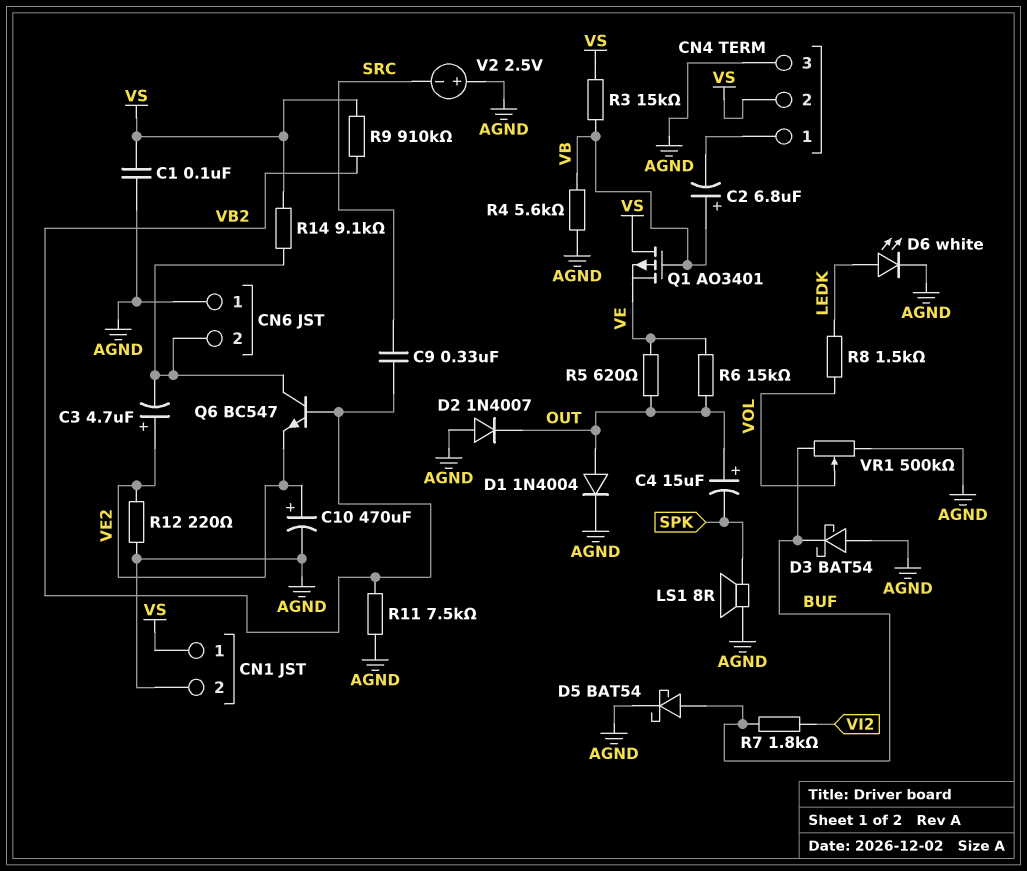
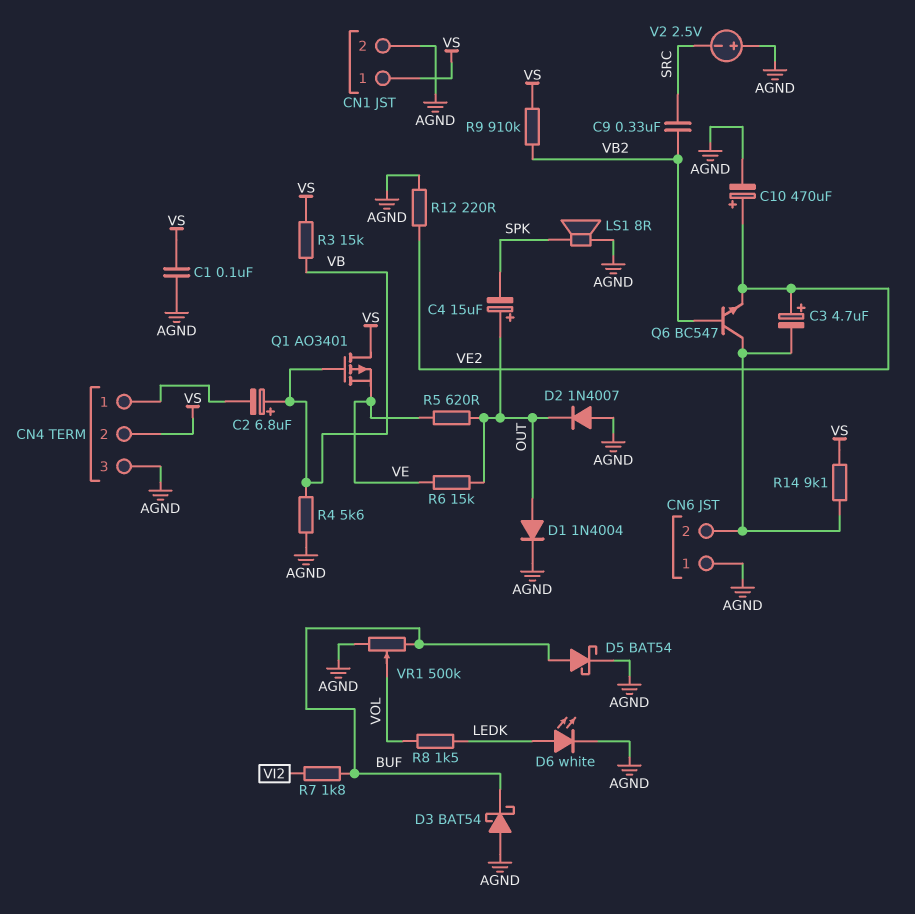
R11: 7.5k (AGND, VB2) -> none

